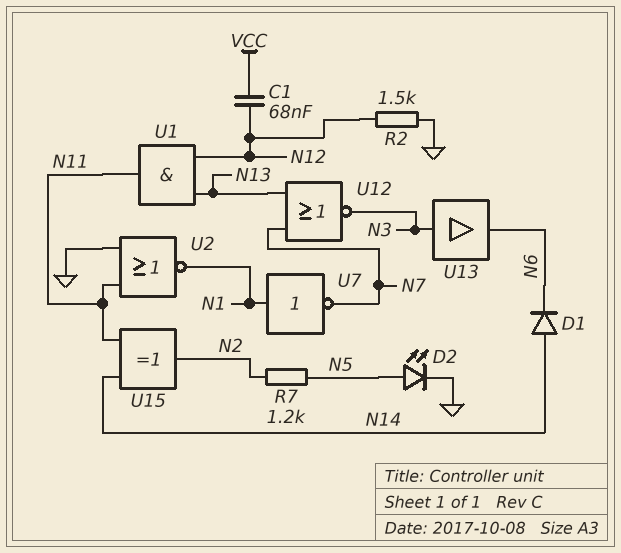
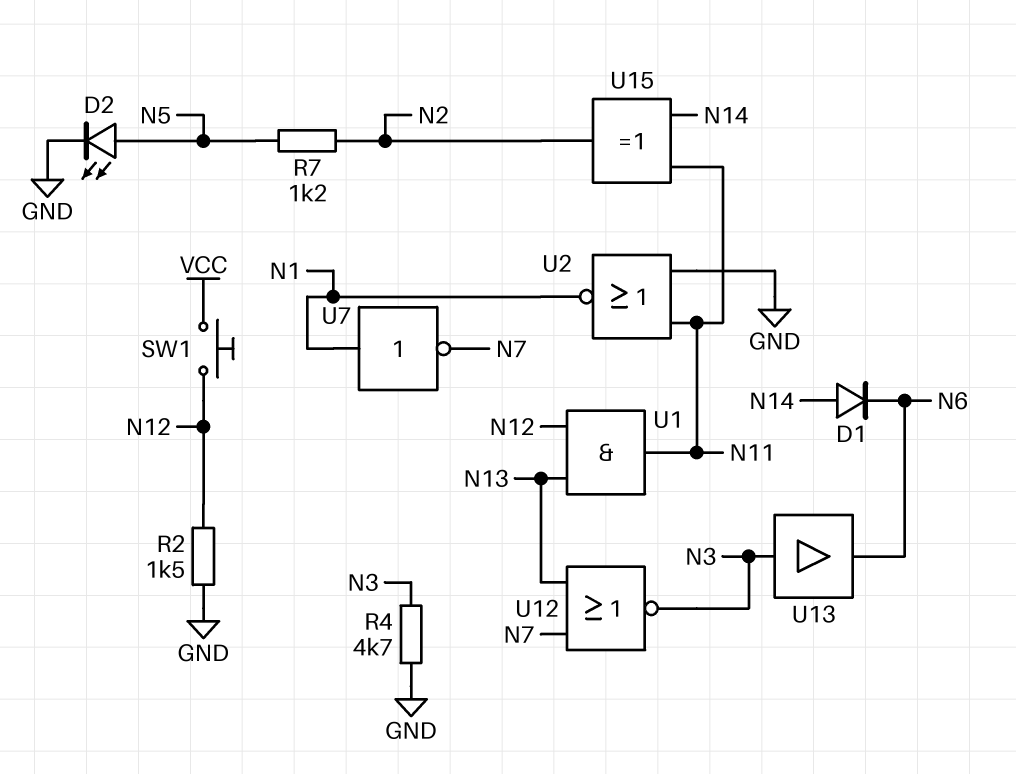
C1: 68nF (N12, VCC) -> none
R4: none -> 4.7k (GND, N3)
SW1: none -> button (N12, VCC)

